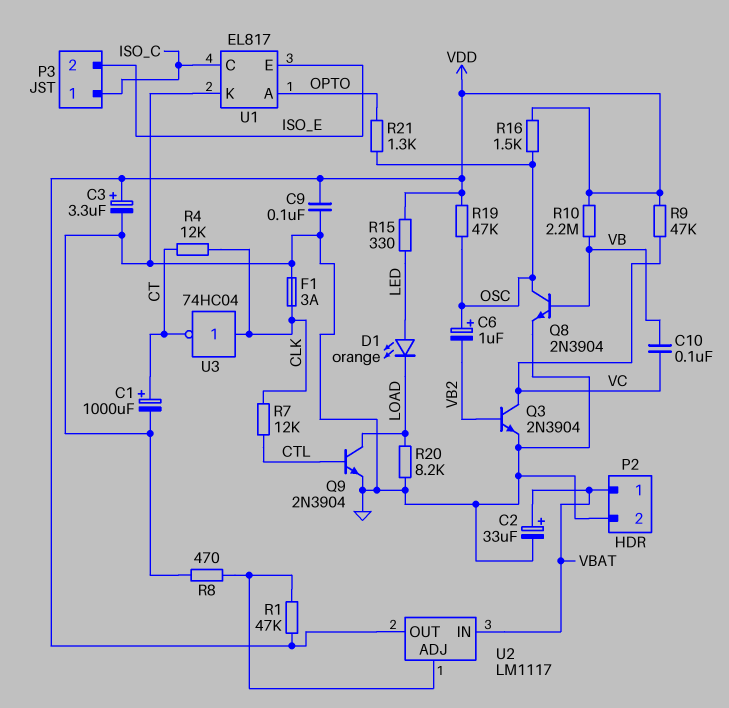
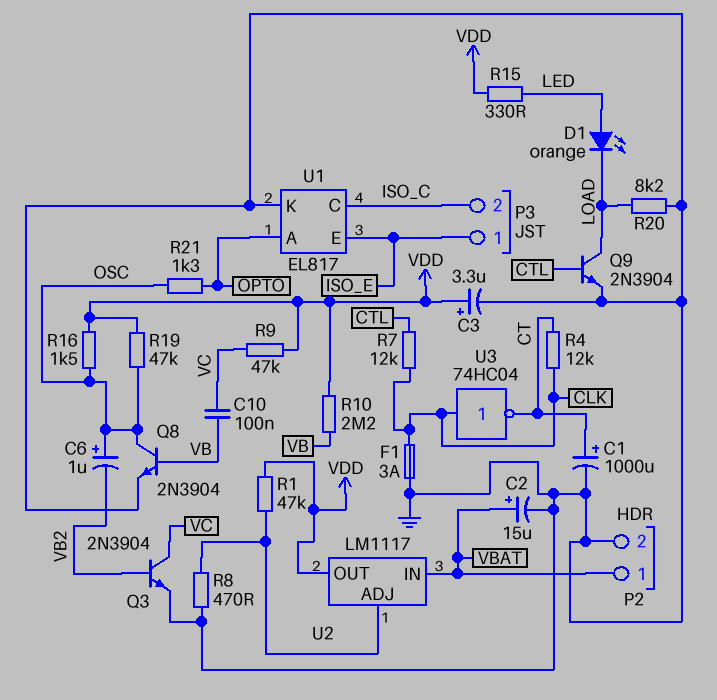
C2: 33uF (plus VBAT, minus GND) -> 15uF (plus VBAT, minus GND)
C9: 100nF (GND, VDD) -> none
P3 pin 1: ISO_C -> ISO_E
P3 pin 2: ISO_E -> ISO_C

